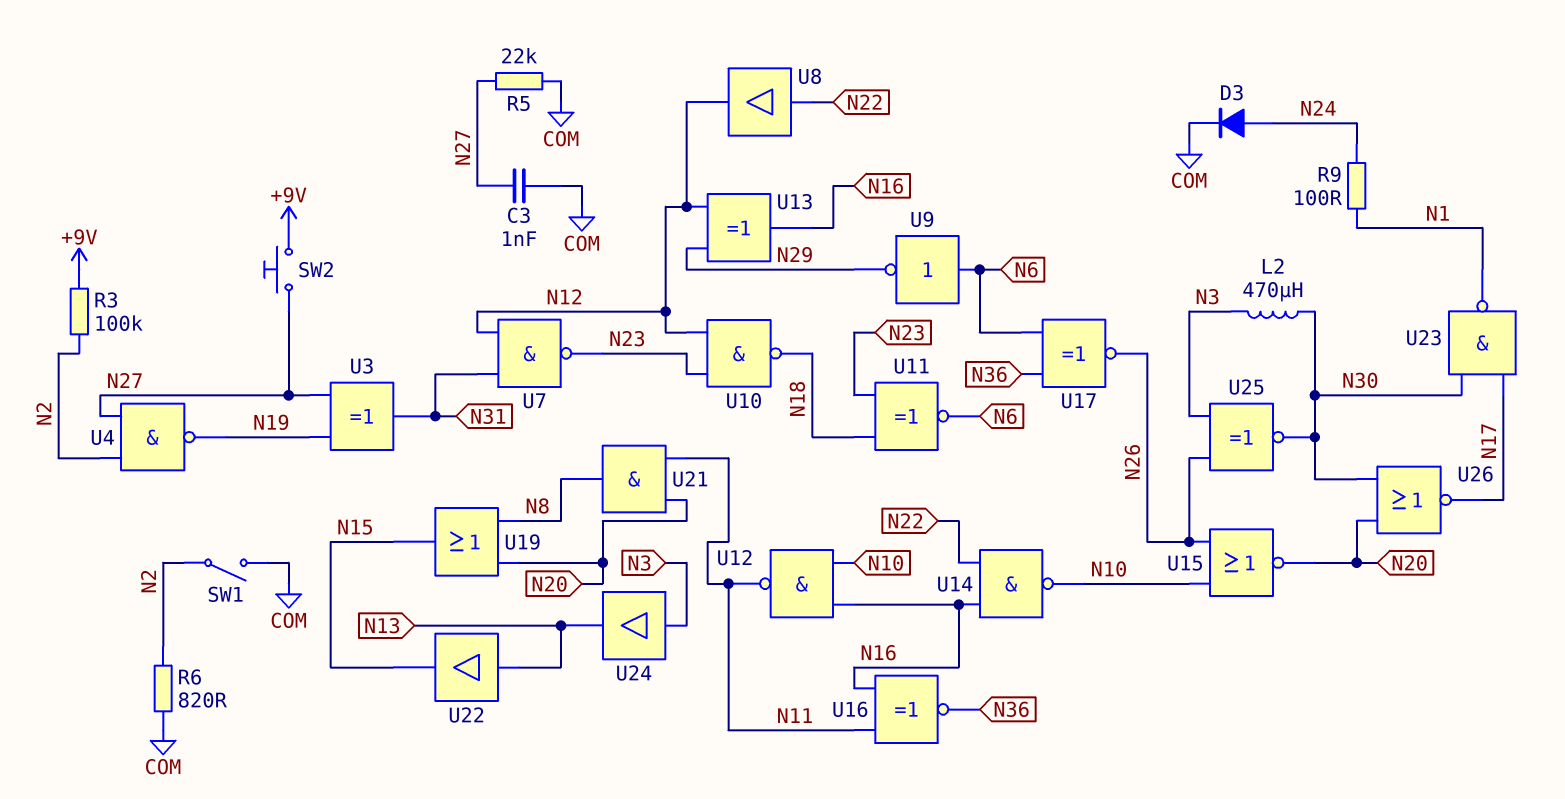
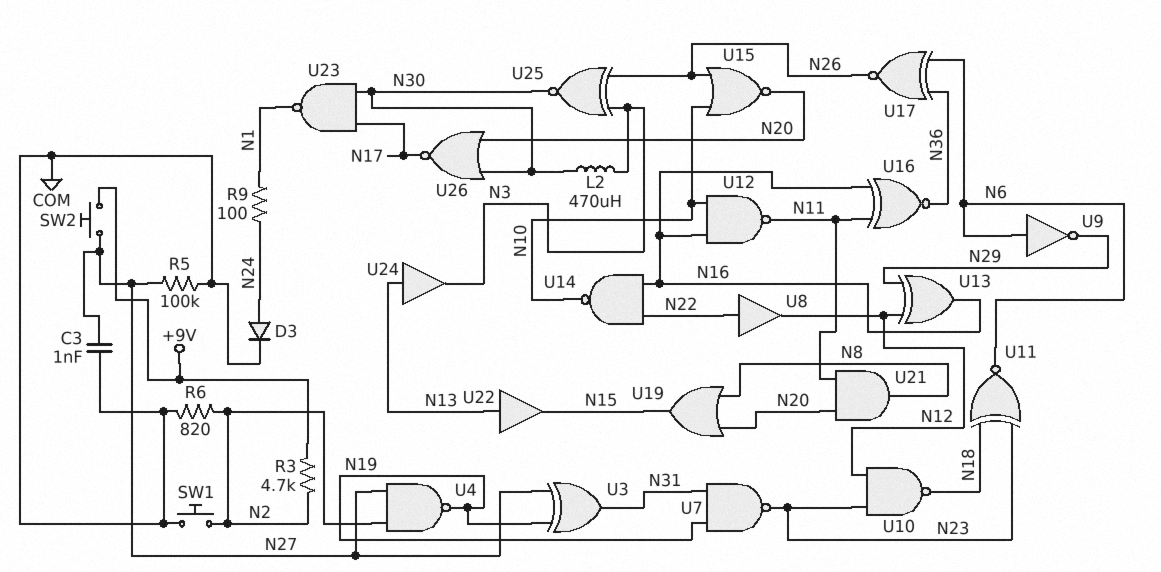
R3: 100k (+9V, N2) -> 4.7k (+9V, N2)
R5: 22k (COM, N27) -> 100k (COM, N27)
SW1: switch (COM, N2) -> button (COM, N2)
U7: NAND (in N12, in N31, out N23) -> NAND (in N19, in N31, out N23)
U24: buffer (in N3, out N13) -> buffer (in N13, out N3)

